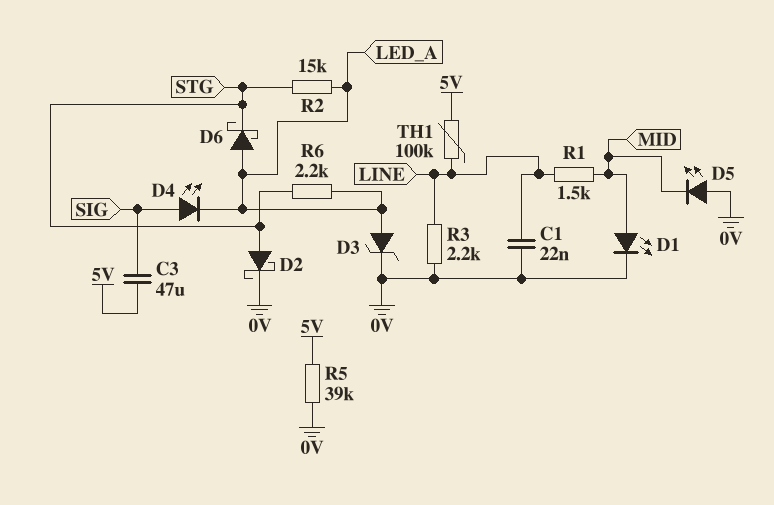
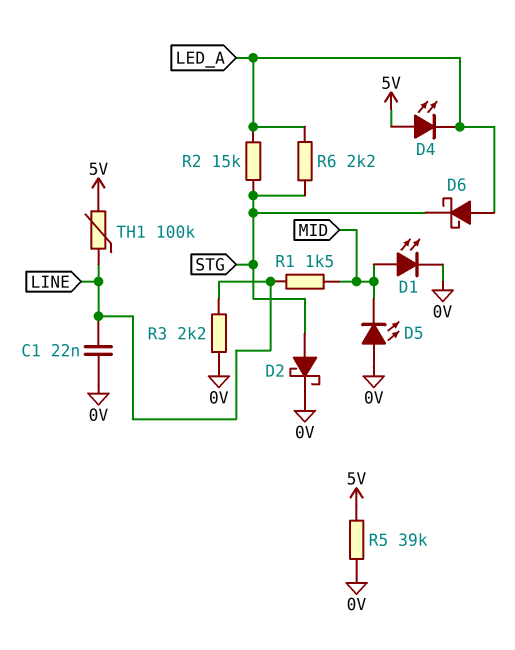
C3: 47uF (5V, SIG) -> none
D3: zener (A LED_A, K 0V) -> none
D4: LED (A SIG, K LED_A) -> LED (A 5V, K LED_A)

